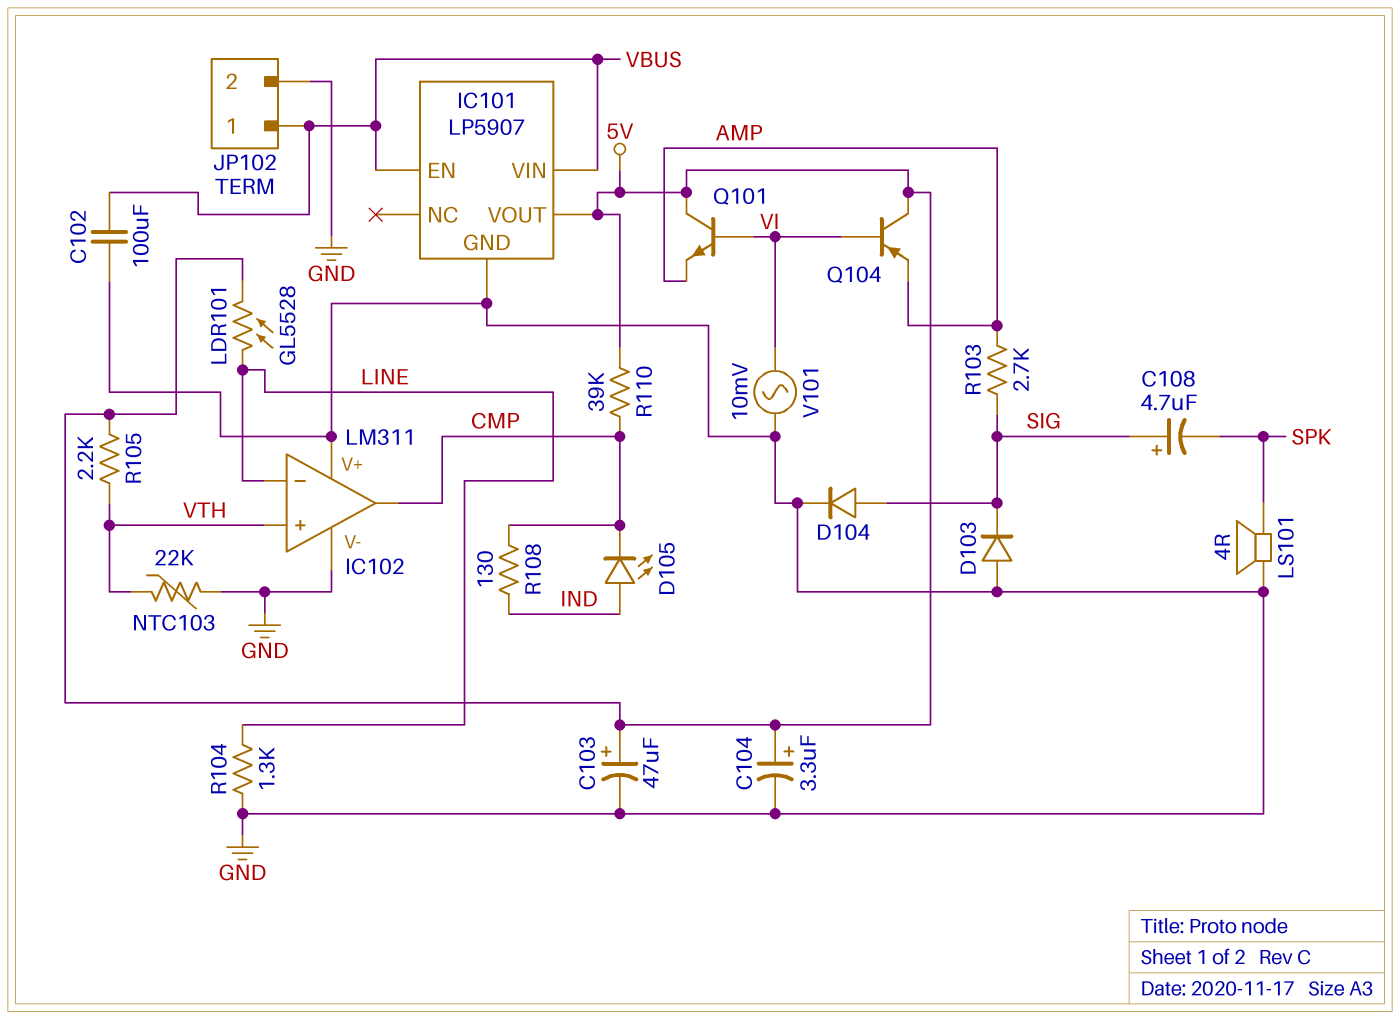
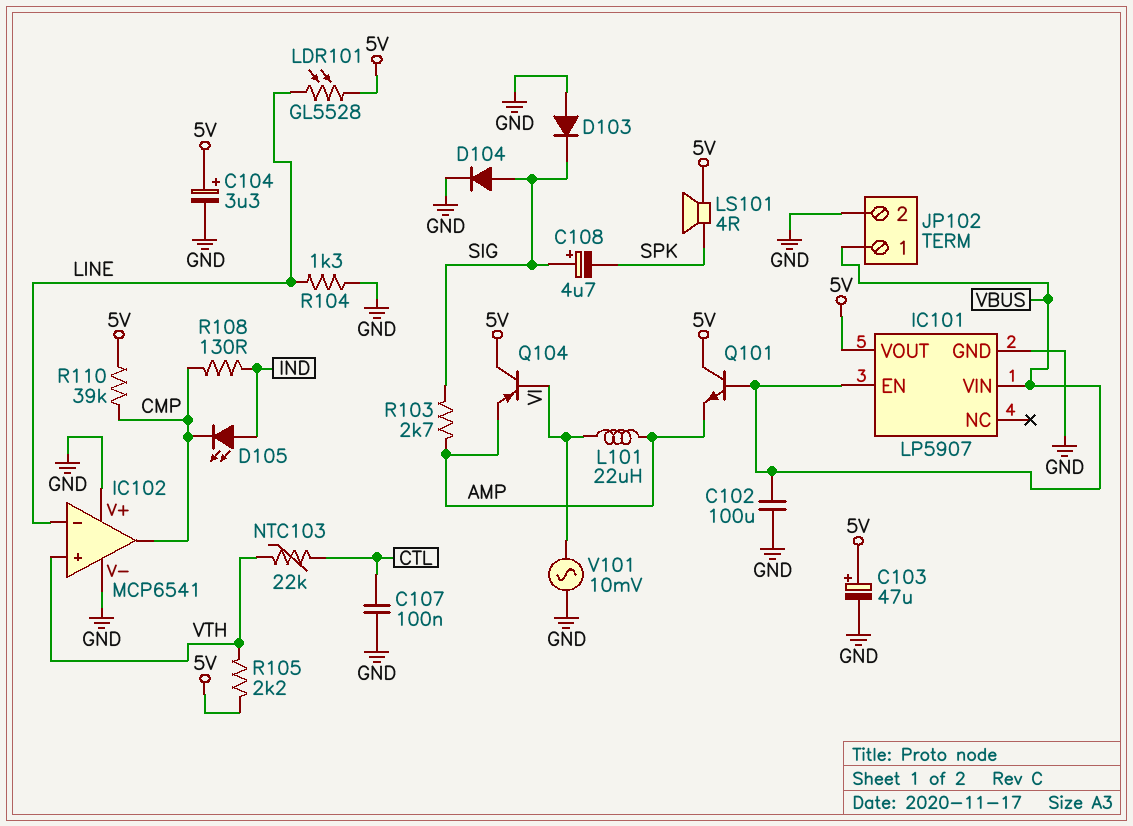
C107: none -> 100nF (CTL, GND)
IC102: LM311 -> MCP6541
L101: none -> 22uH (AMP, VI)
LS101: speaker 4R (GND, SPK) -> speaker 4R (5V, SPK)
NTC103: 22k (GND, VTH) -> 22k (CTL, VTH)
Q101: NPN (B VI, C 5V, E AMP) -> NPN (B VBUS, C 5V, E AMP)

